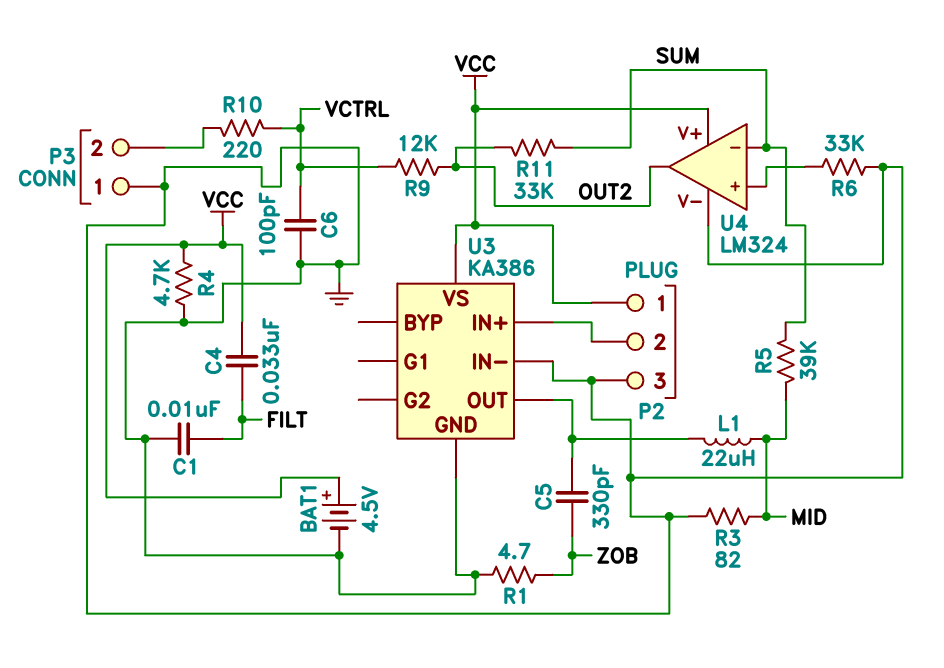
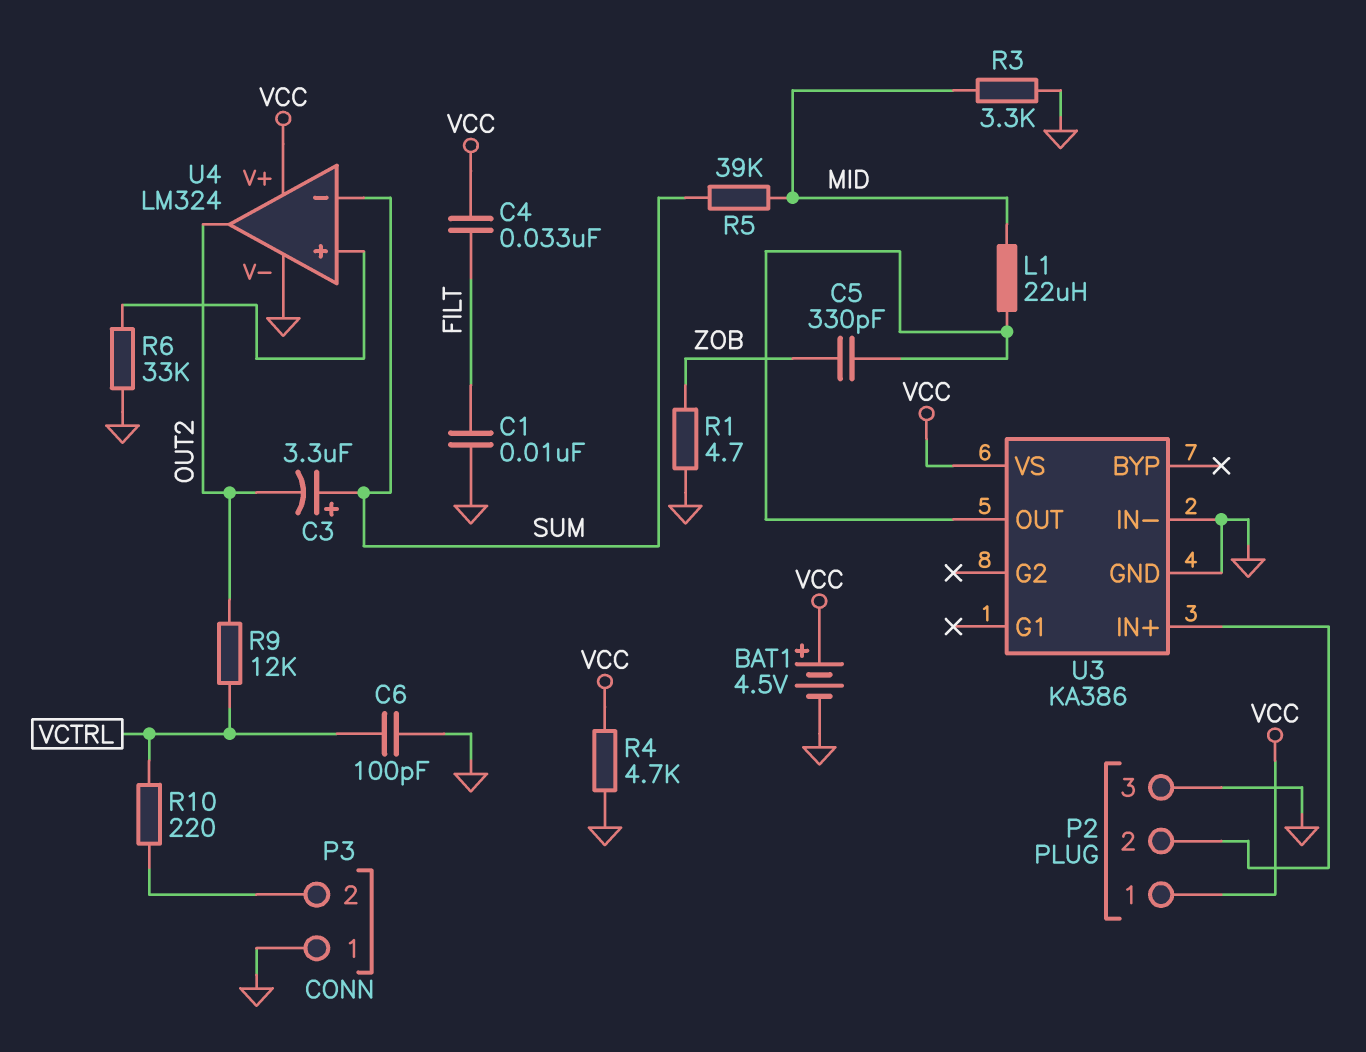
C3: none -> 3.3uF (plus SUM, minus OUT2)
R3: 82 (GND, MID) -> 3.3k (GND, MID)
R11: 33k (OUT2, SUM) -> none

